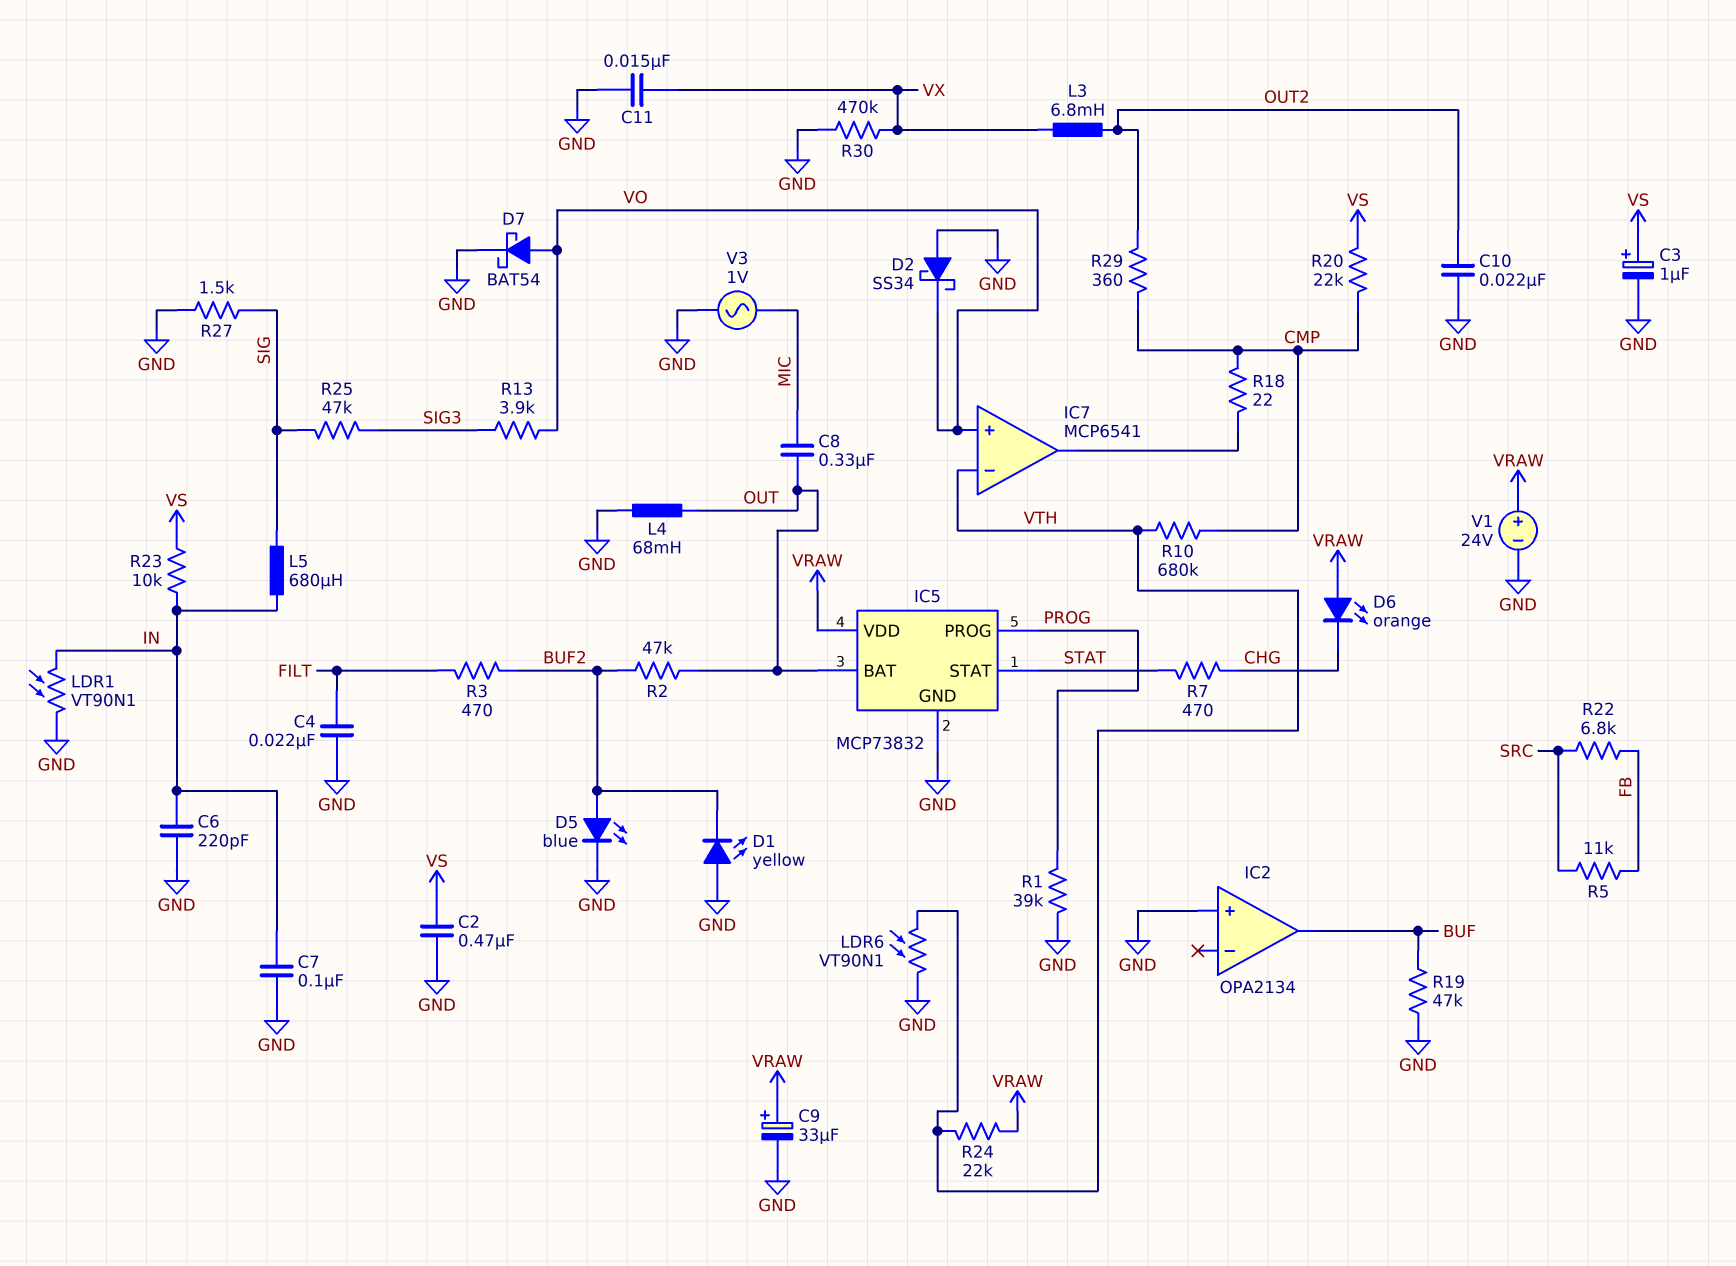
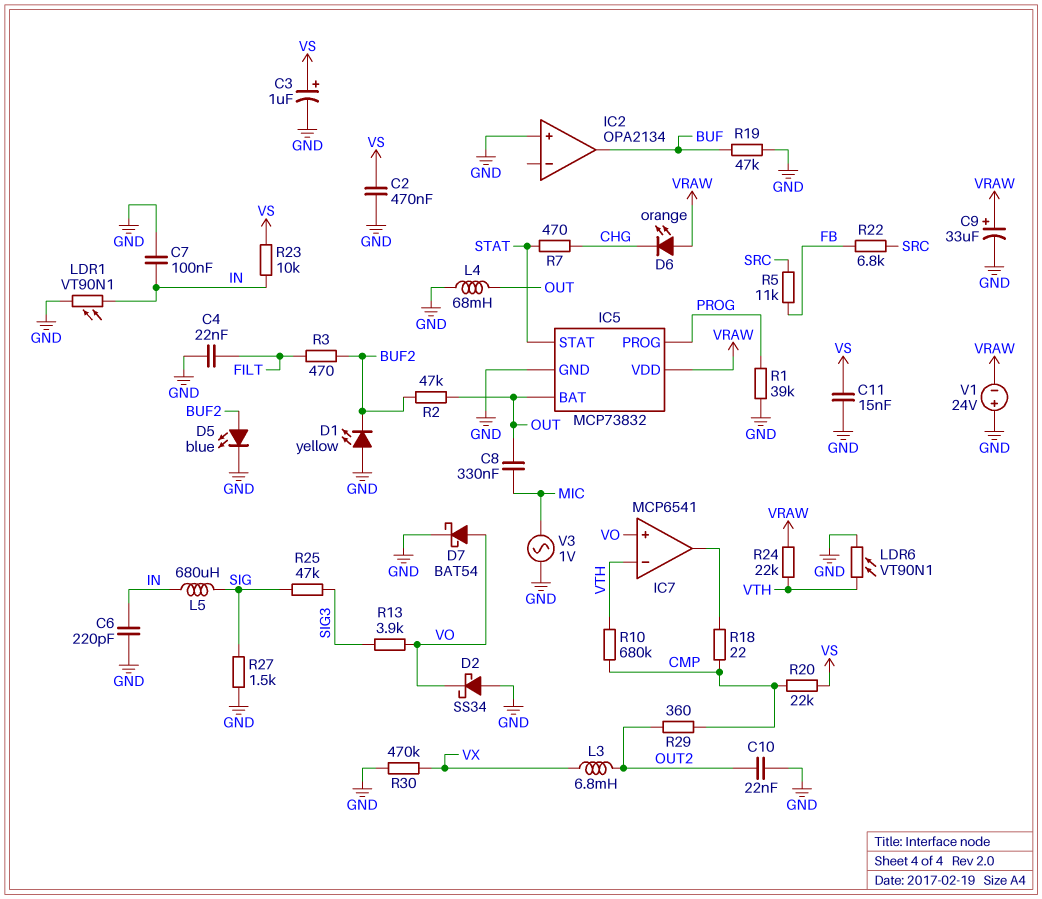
C11: 15nF (GND, VX) -> 15nF (GND, VS)
V1: 24V (plus VRAW, minus GND) -> 24V (plus GND, minus VRAW)

